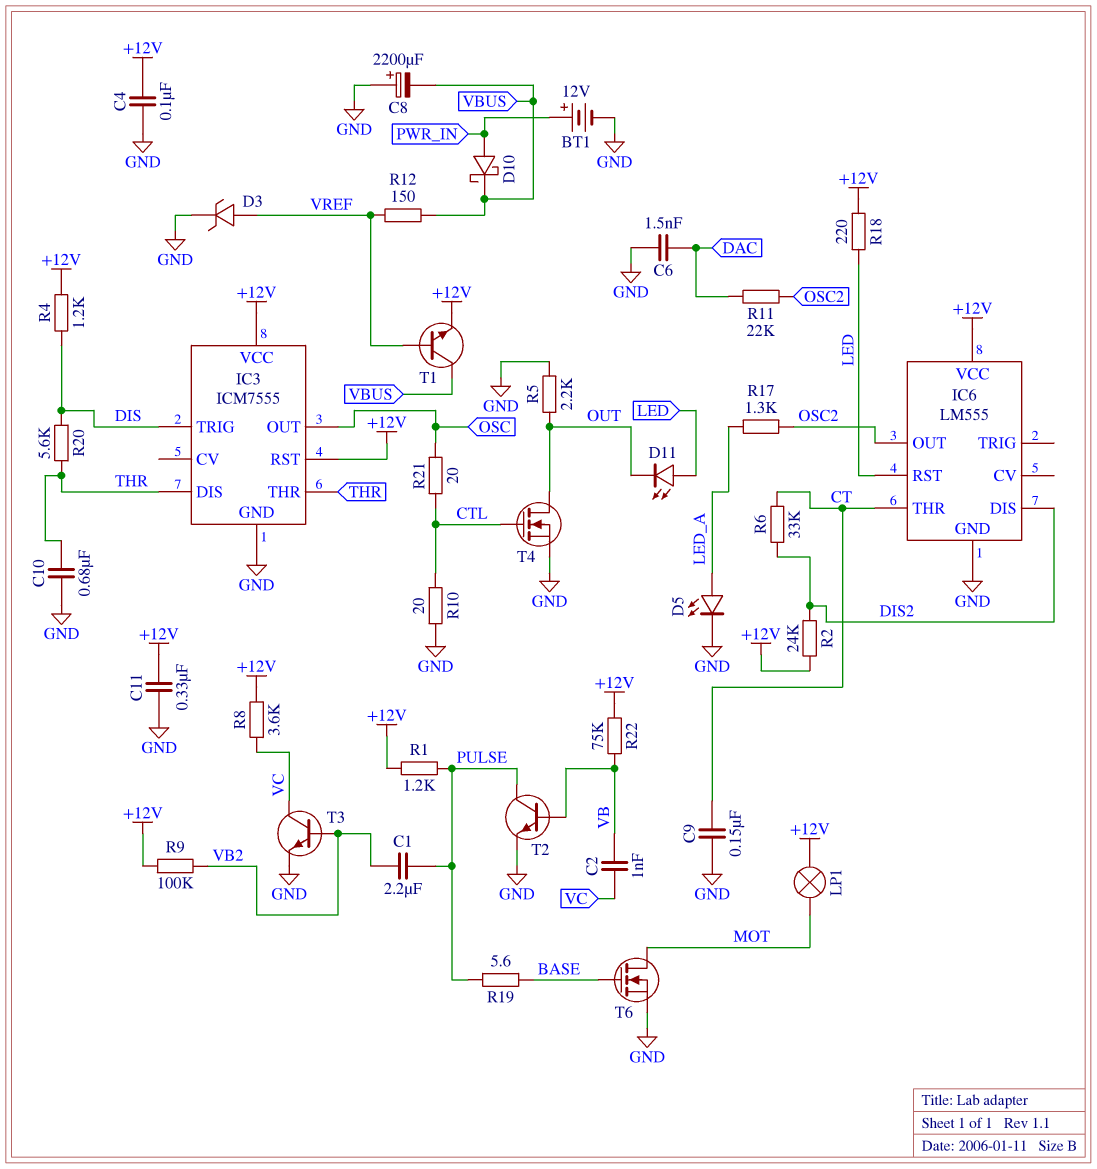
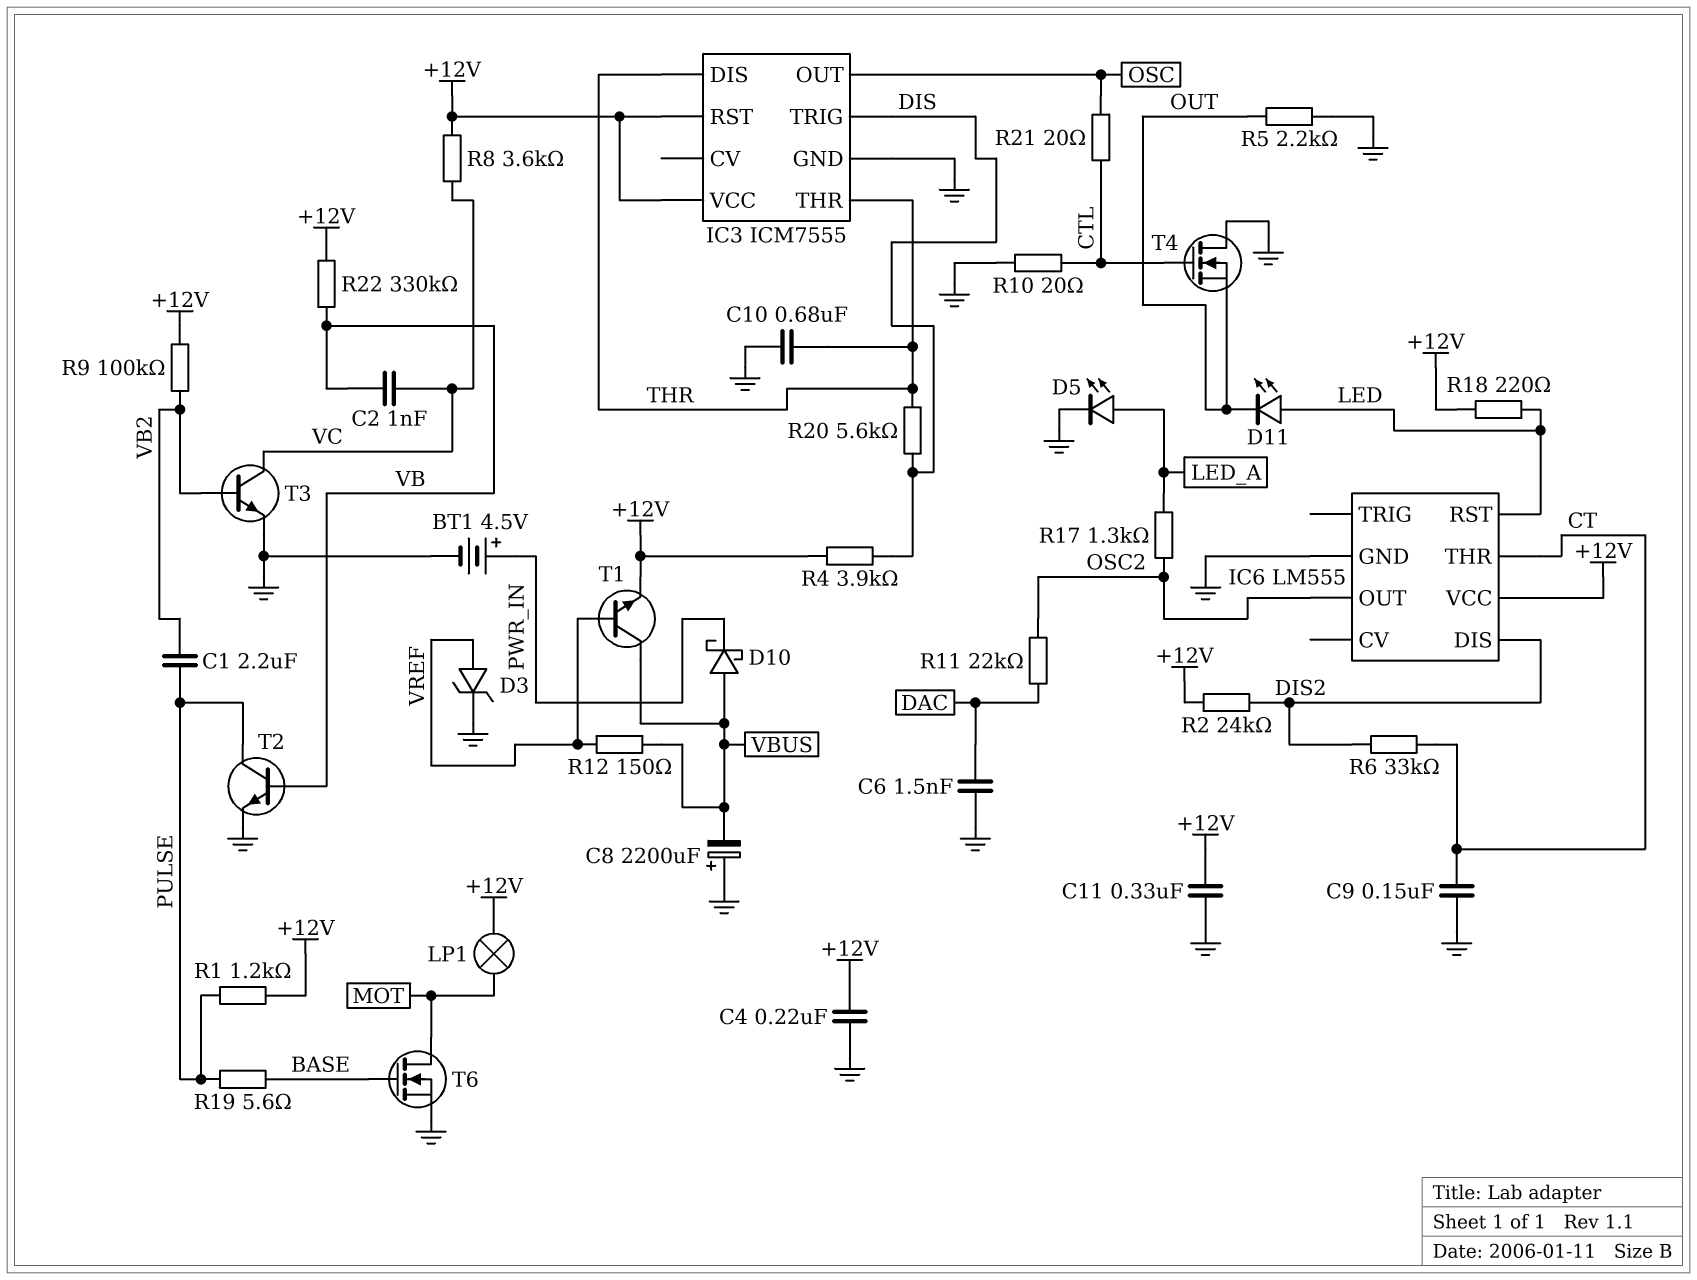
BT1: 12V (plus PWR_IN, minus GND) -> 4.5V (plus PWR_IN, minus GND)
C4: 100nF (+12V, GND) -> 220nF (+12V, GND)
D10: schottky (A PWR_IN, K VBUS) -> schottky (A VBUS, K PWR_IN)
R4: 1.2k (+12V, DIS) -> 3.9k (+12V, DIS)
R22: 75k (+12V, VB) -> 330k (+12V, VB)
T4: NMOS (G CTL, D OUT, S GND) -> NMOS (G CTL, D GND, S OUT)

